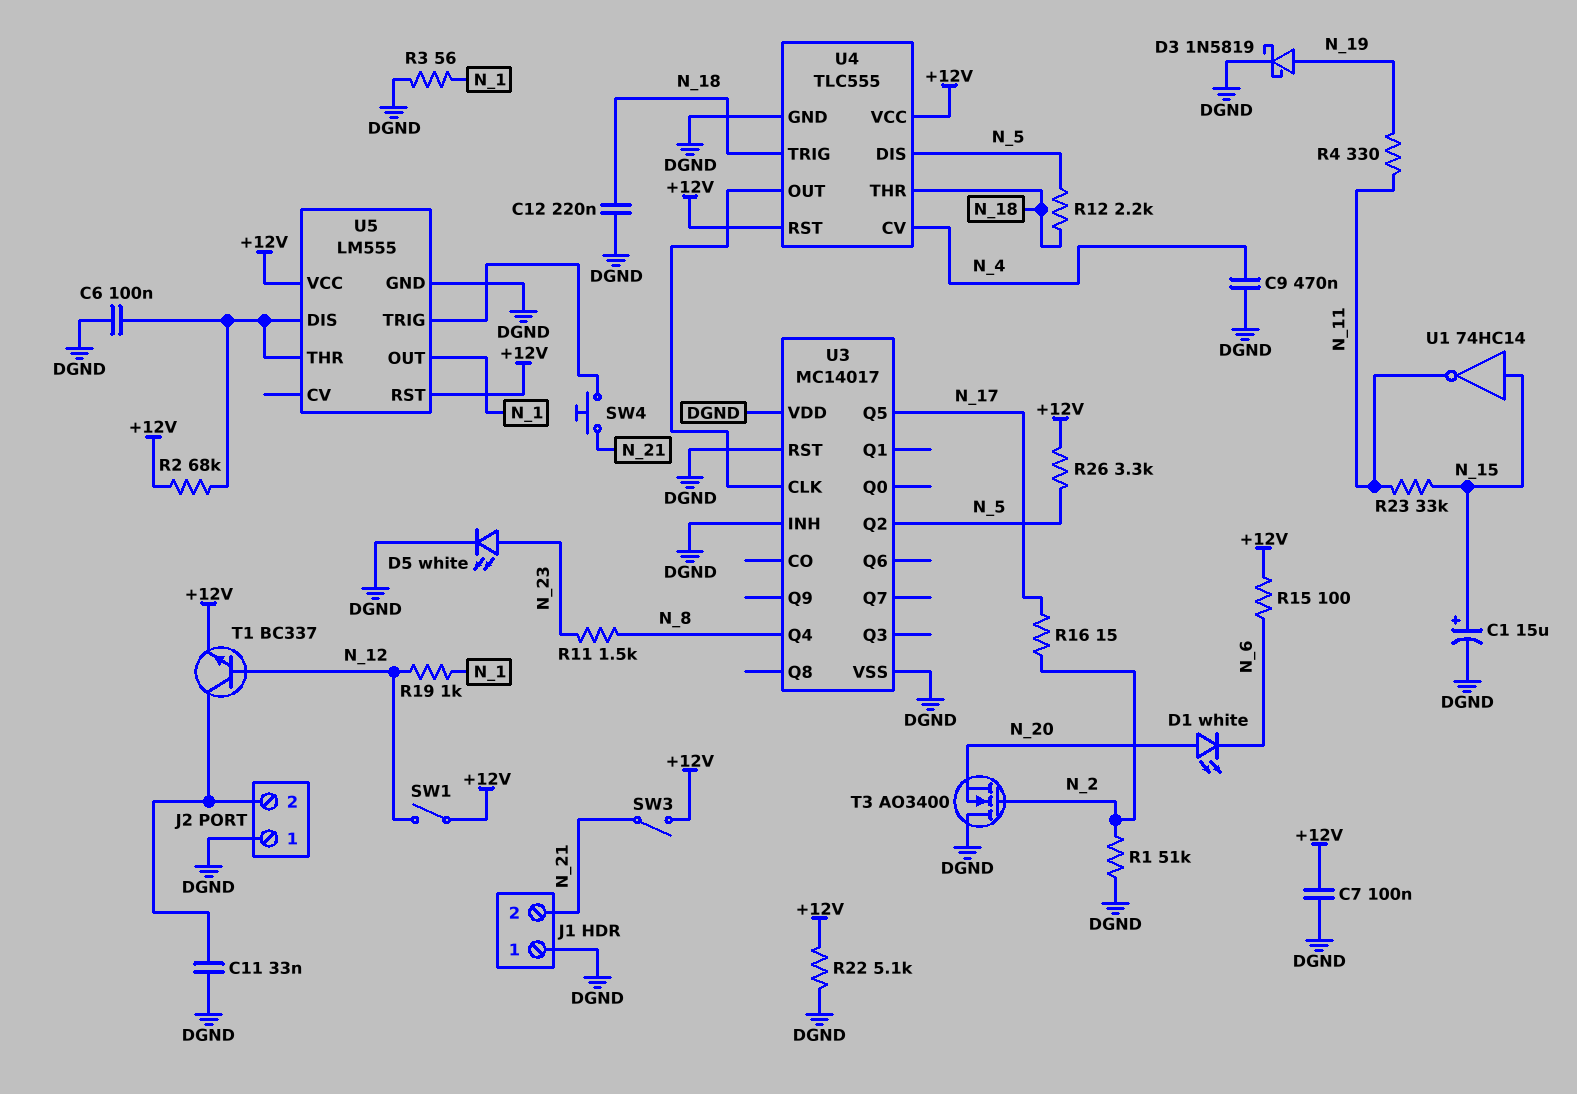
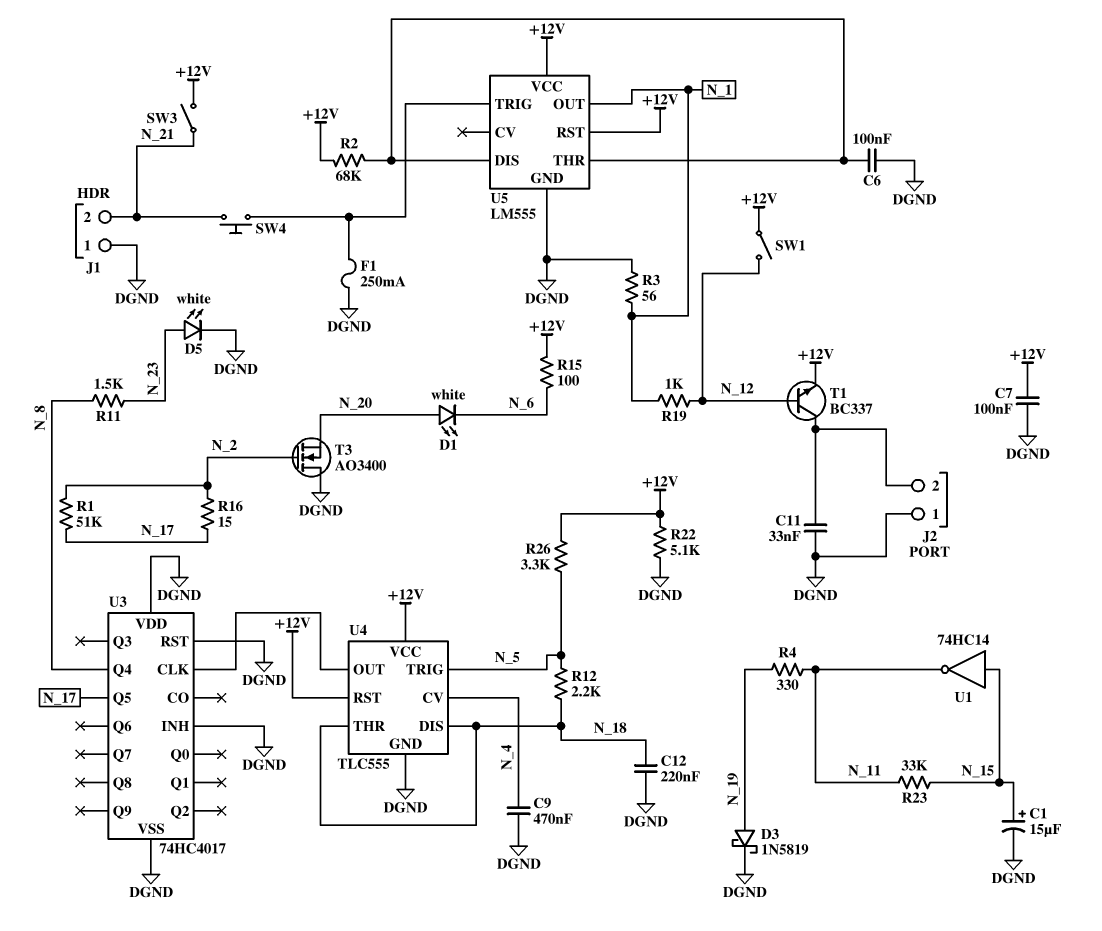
F1: none -> 250mA (DGND, U5/TRIG)
R1: 51k (DGND, N_2) -> 51k (N_2, N_17)
U3: MC14017 -> 74HC4017
U3 pin Q2: N_5 -> none
U4 pin DIS: N_5 -> N_18
U4 pin TRIG: N_18 -> N_5

